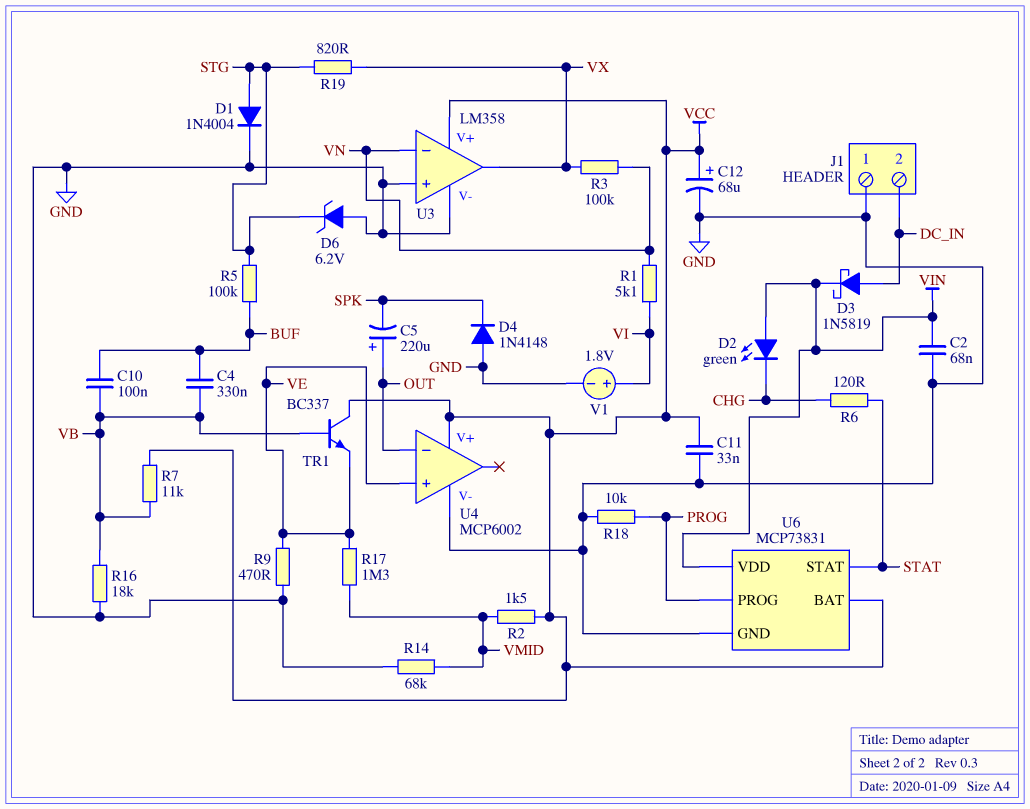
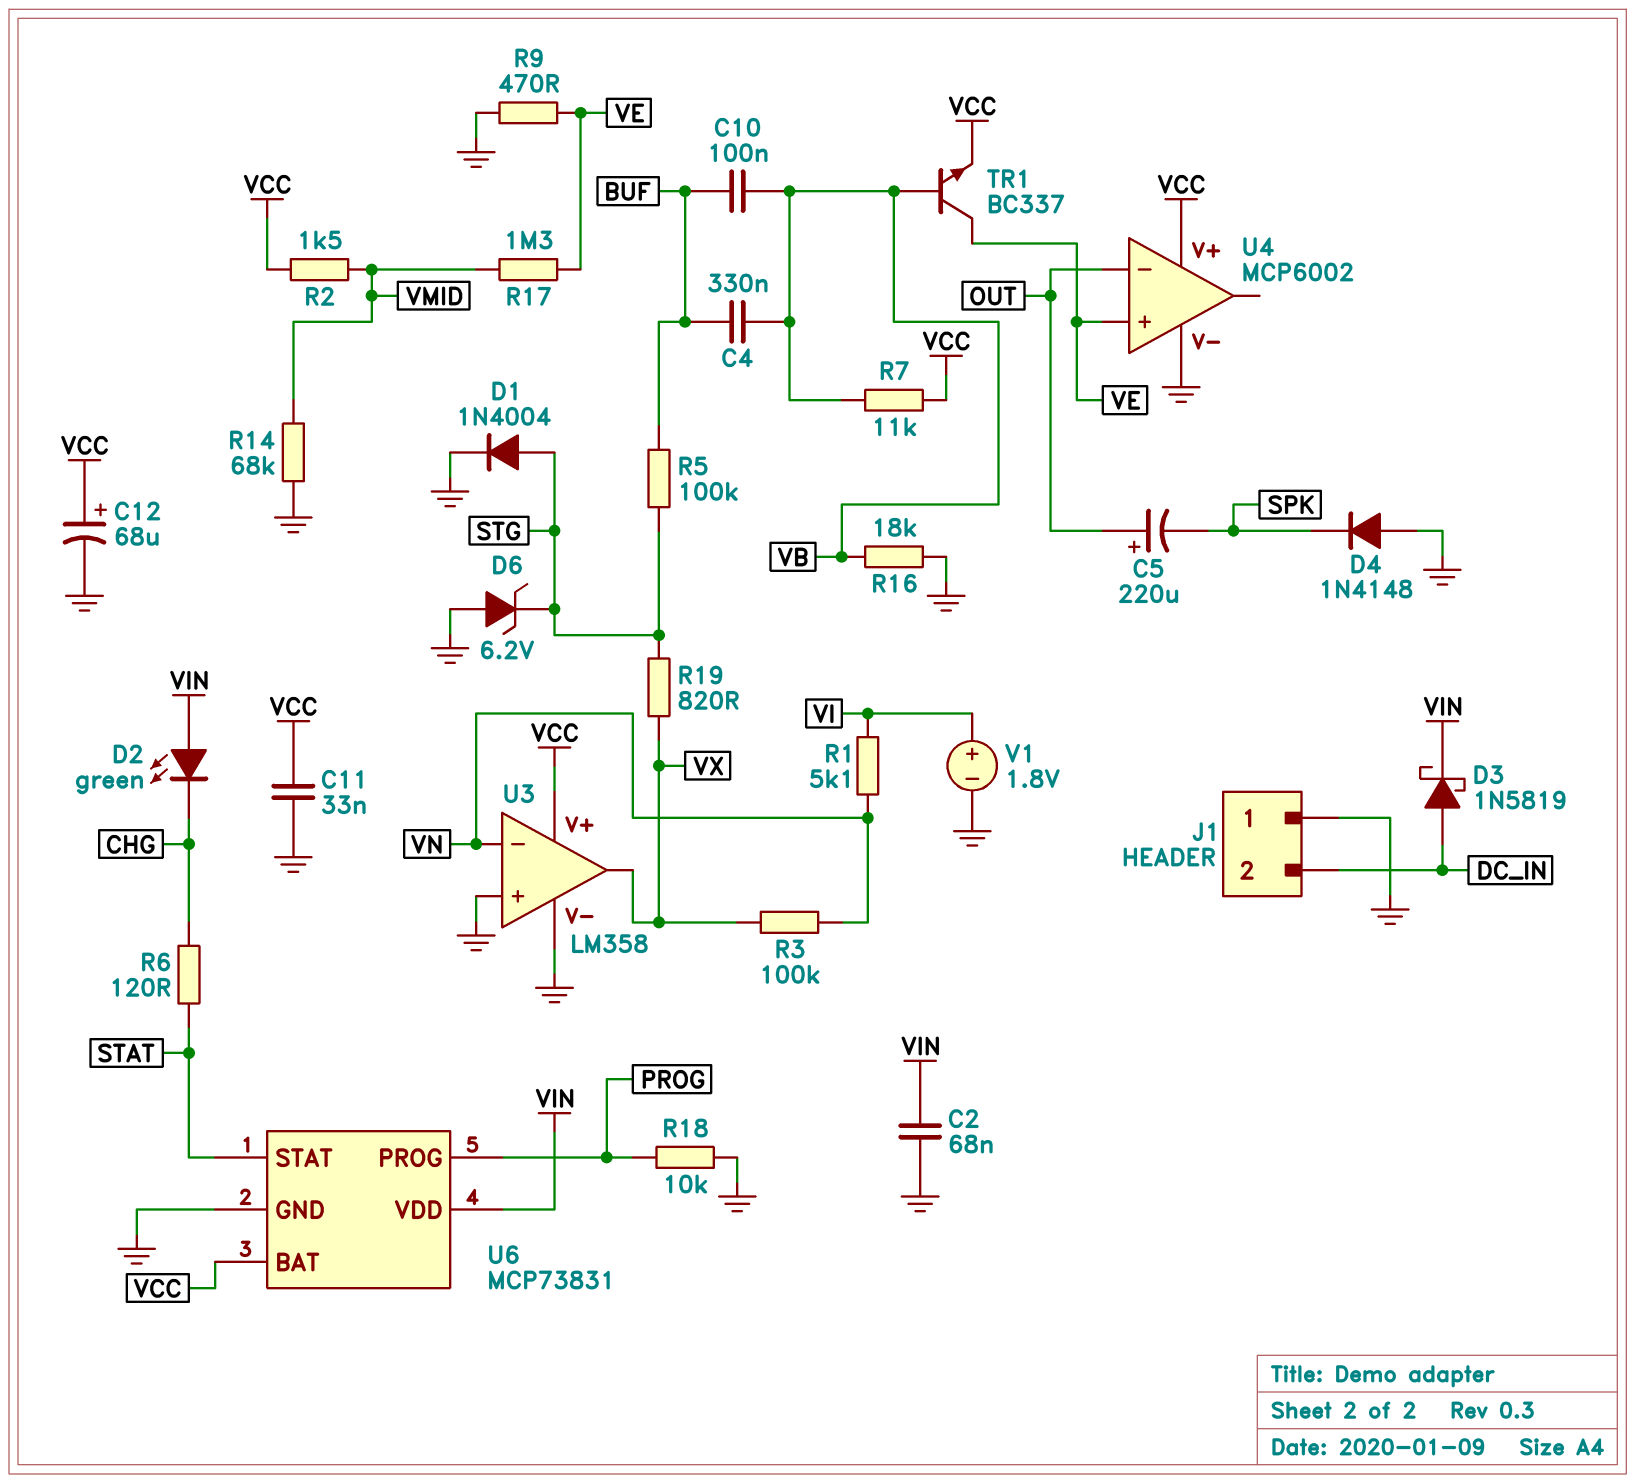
TR1: NPN BC337 (B VB, C VCC, E VE) -> NPN BC337 (B VB, C VE, E VCC)

